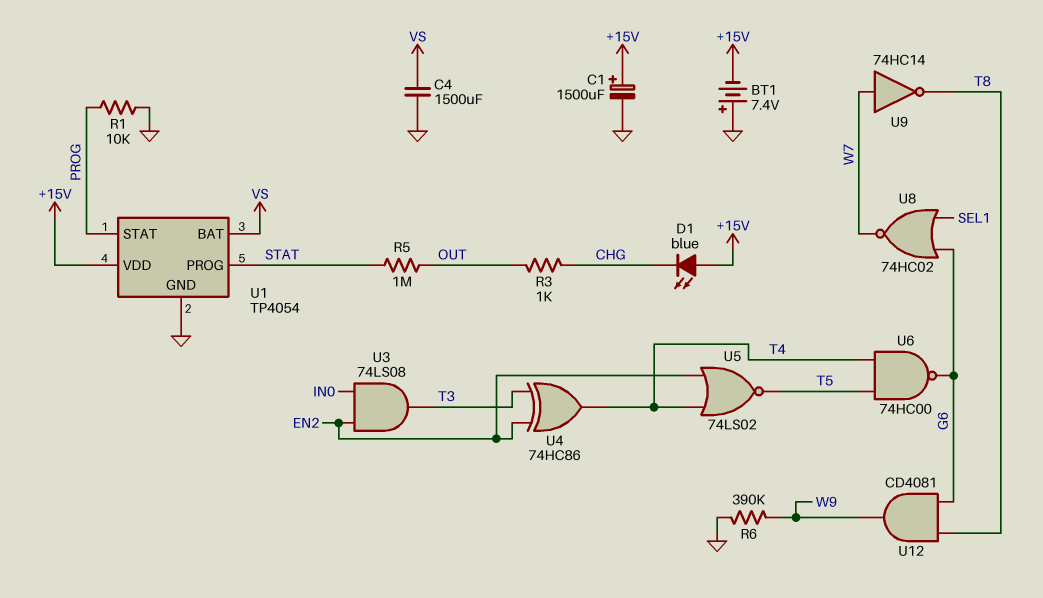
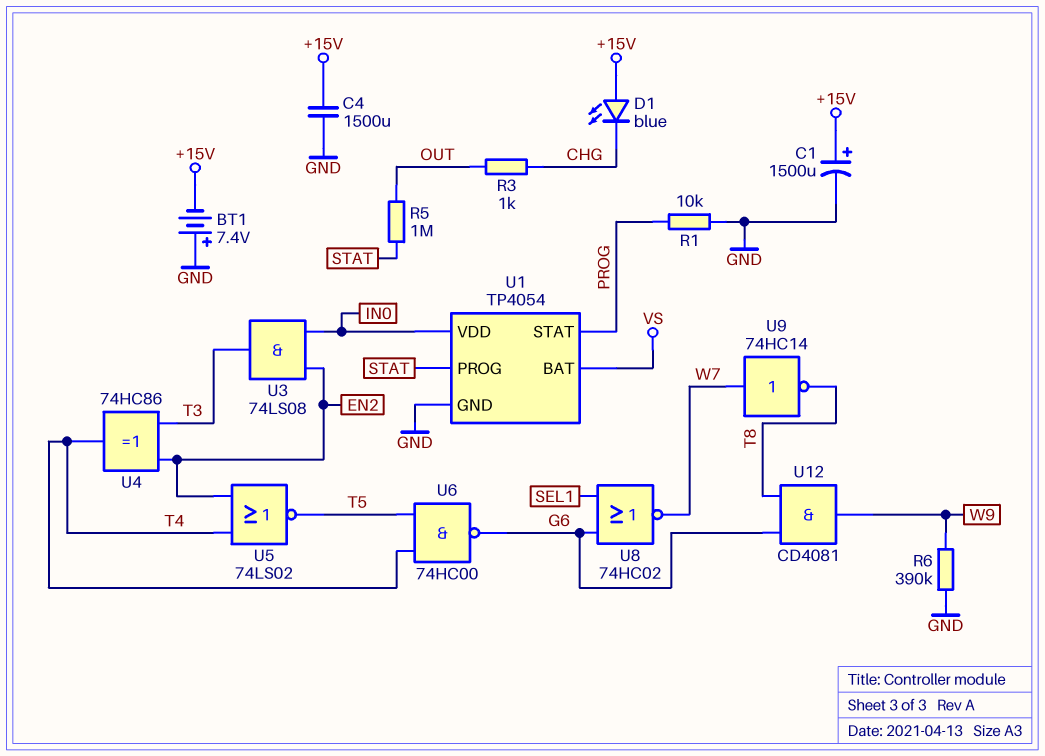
C4: 1500uF (GND, VS) -> 1500uF (+15V, GND)
U1 pin VDD: +15V -> IN0

